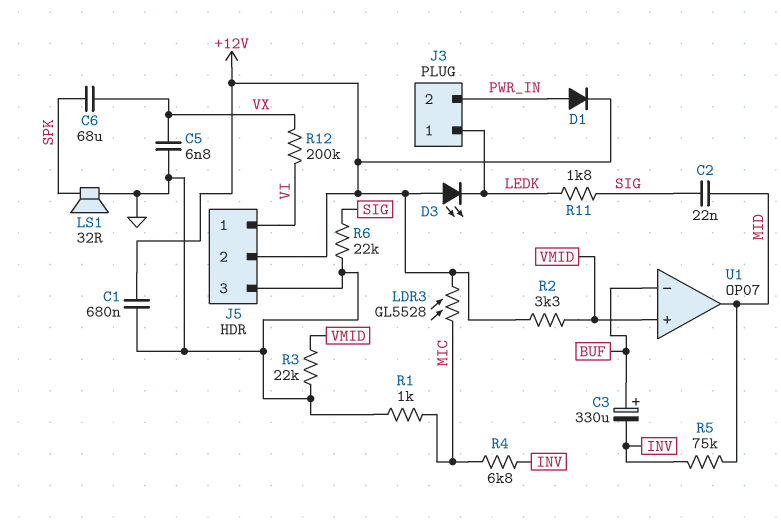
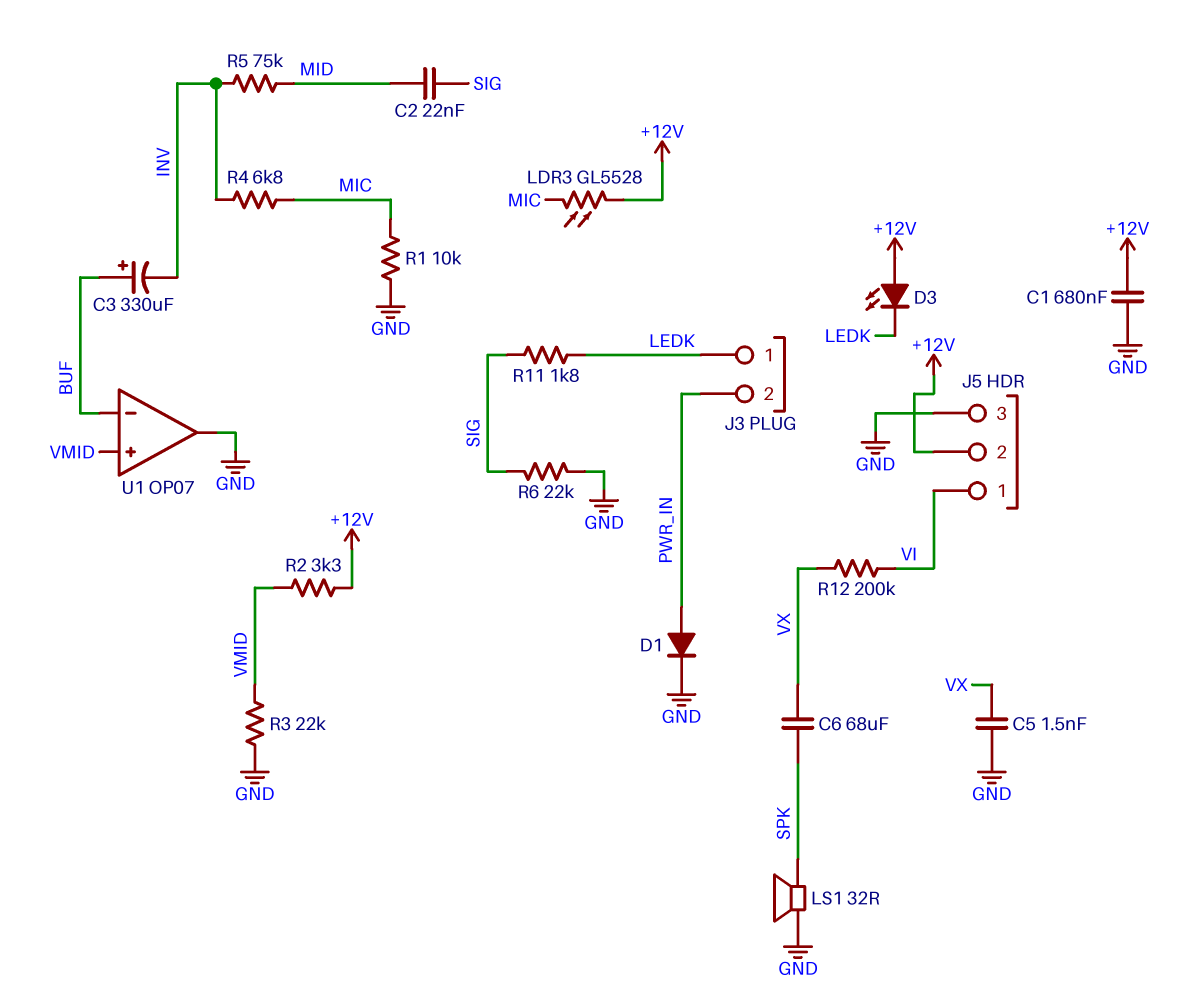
C5: 6.8nF (GND, VX) -> 1.5nF (GND, VX)
D1: diode (A PWR_IN, K +12V) -> diode (A PWR_IN, K GND)
R1: 1k (GND, MIC) -> 10k (GND, MIC)
U1 pin out: MID -> GND

